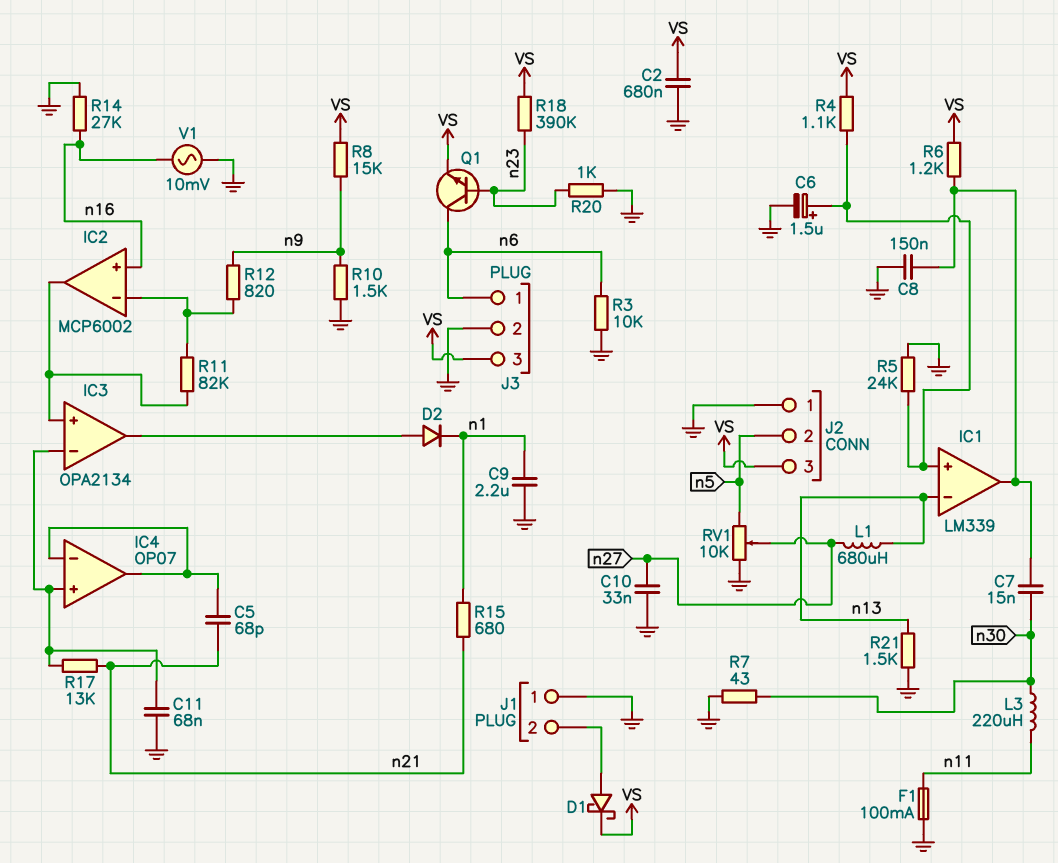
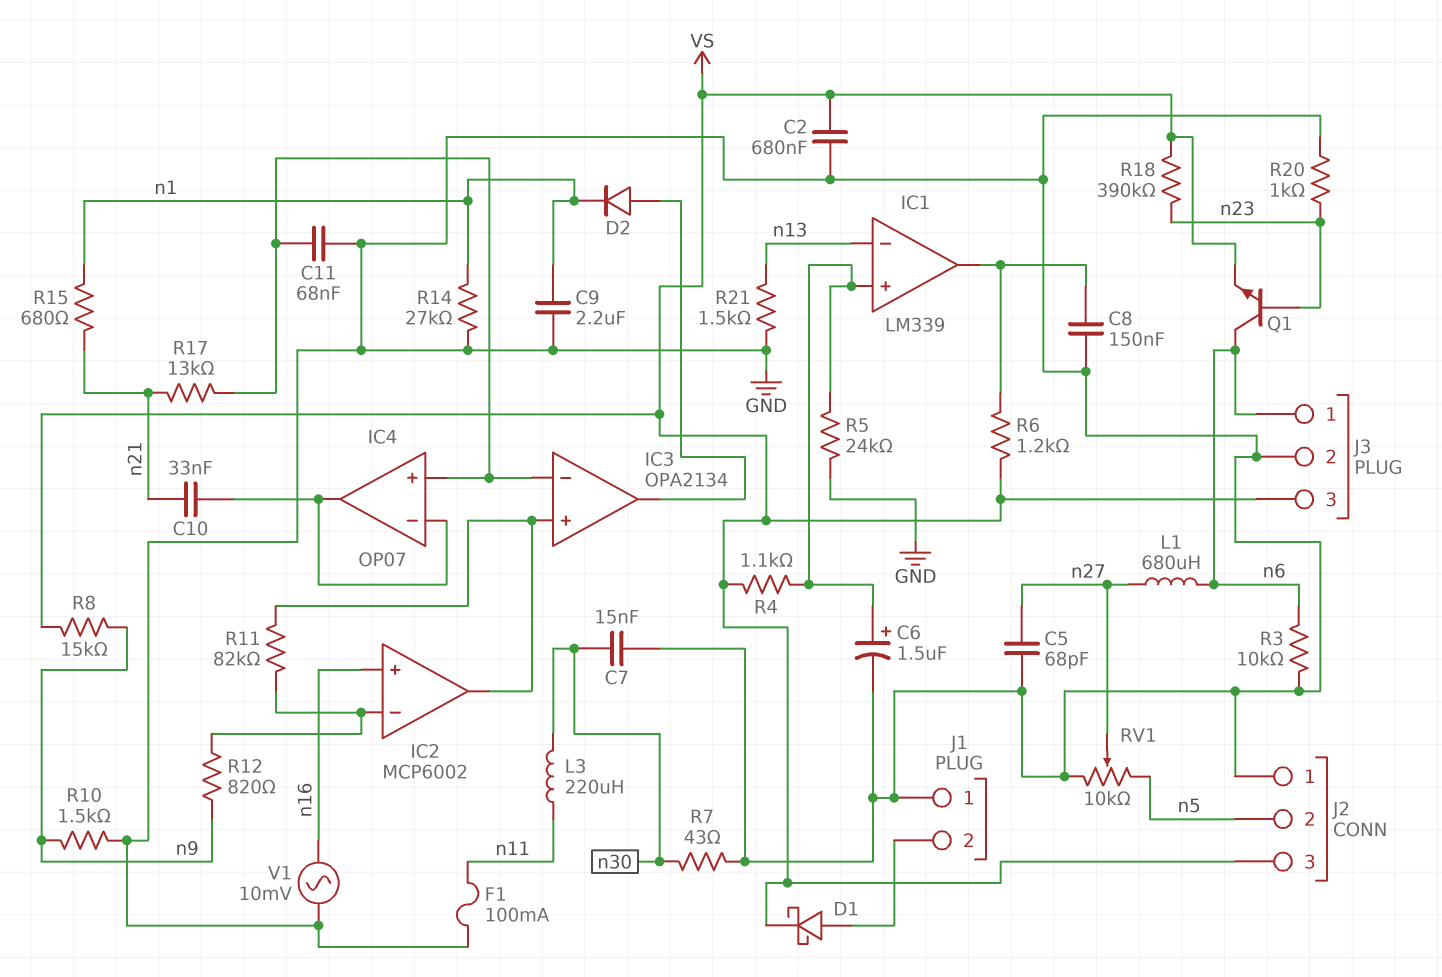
C5: 68pF (IC4/in-, n21) -> 68pF (GND, n27)
C7: 15nF (IC1/out, n30) -> 15nF (GND, n30)
C10: 33nF (GND, n27) -> 33nF (IC4/in-, n21)
L1: 680uH (n13, n27) -> 680uH (n6, n27)
R14: 27k (GND, n16) -> 27k (GND, n1)

